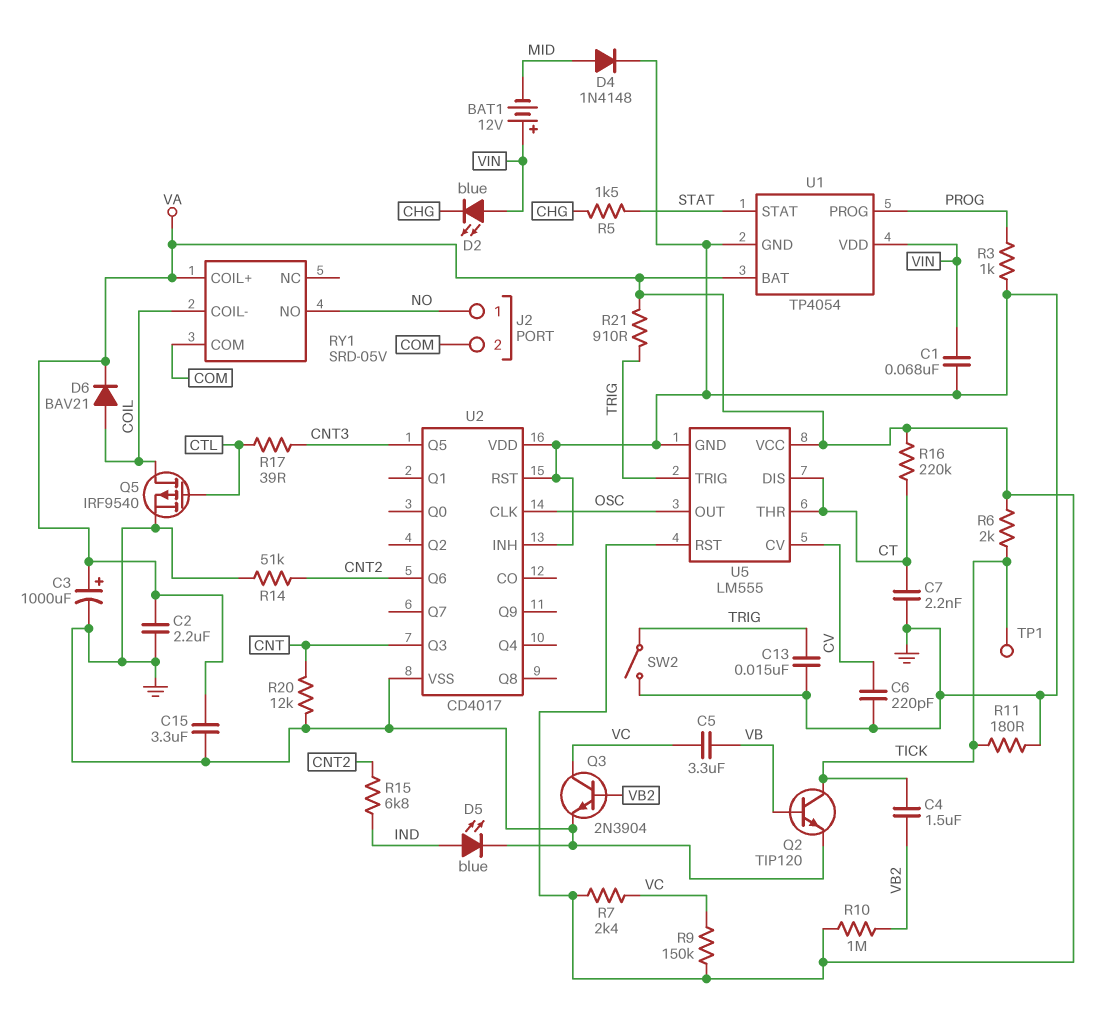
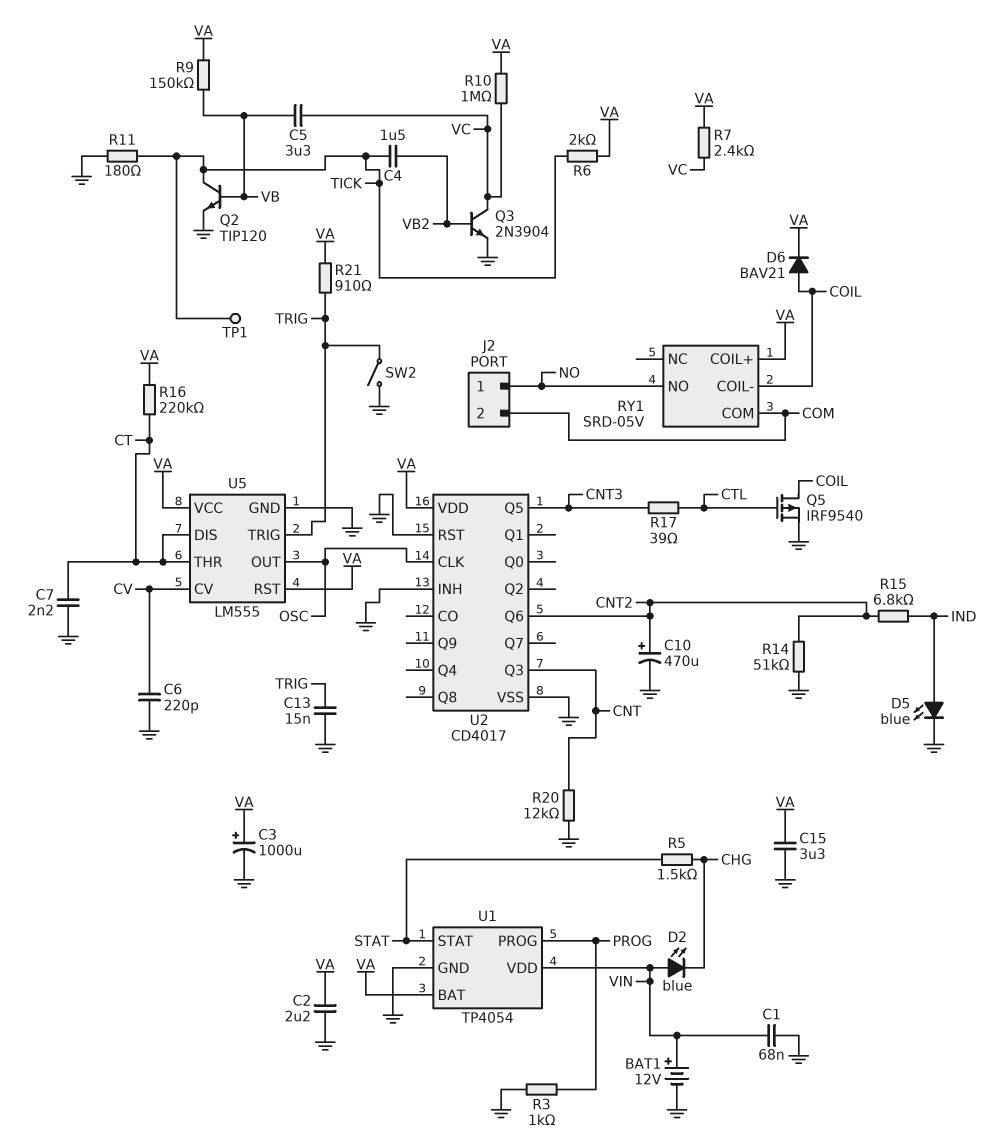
BAT1: 12V (plus VIN, minus MID) -> 12V (plus VIN, minus GND)
C10: none -> 470uF (plus CNT2, minus GND)
D4: diode 1N4148 (A MID, K GND) -> none
R9: 150k (VA, VC) -> 150k (VA, VB)
R10: 1M (VA, VB2) -> 1M (VA, VC)
U2 pin VDD: GND -> VA

